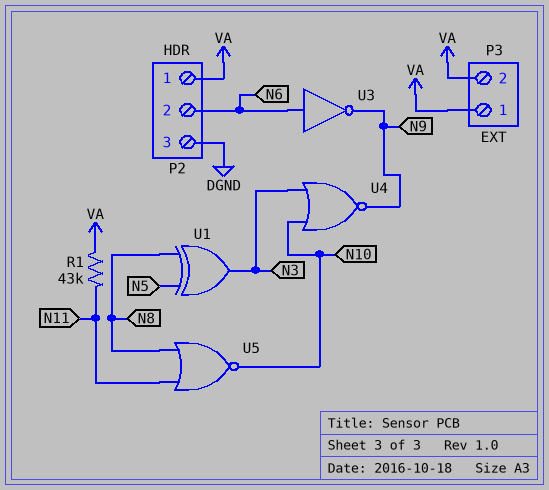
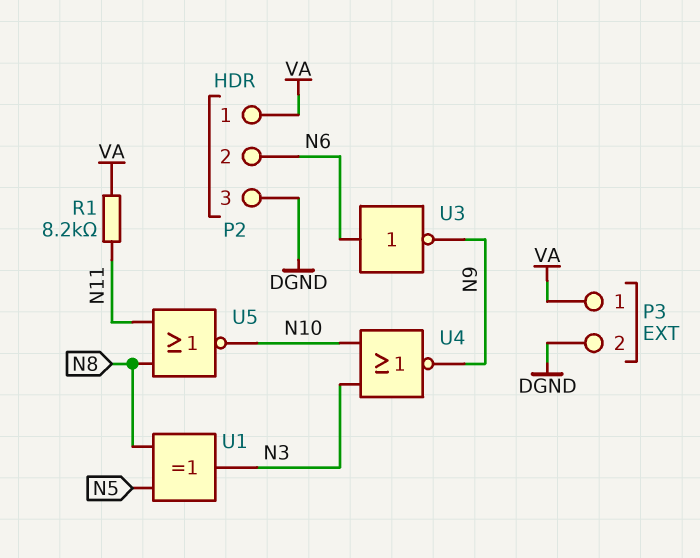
P3 pin 2: VA -> DGND
R1: 43k (N11, VA) -> 8.2k (N11, VA)

